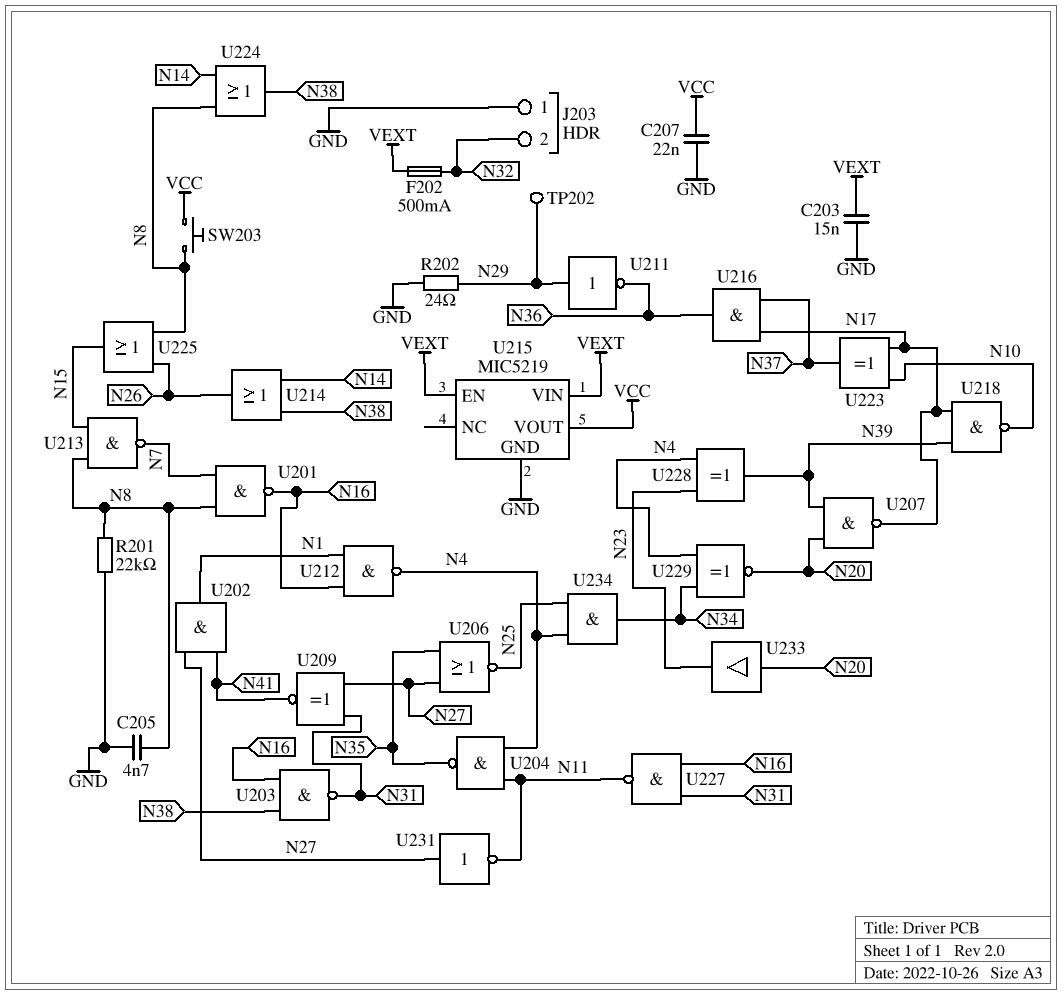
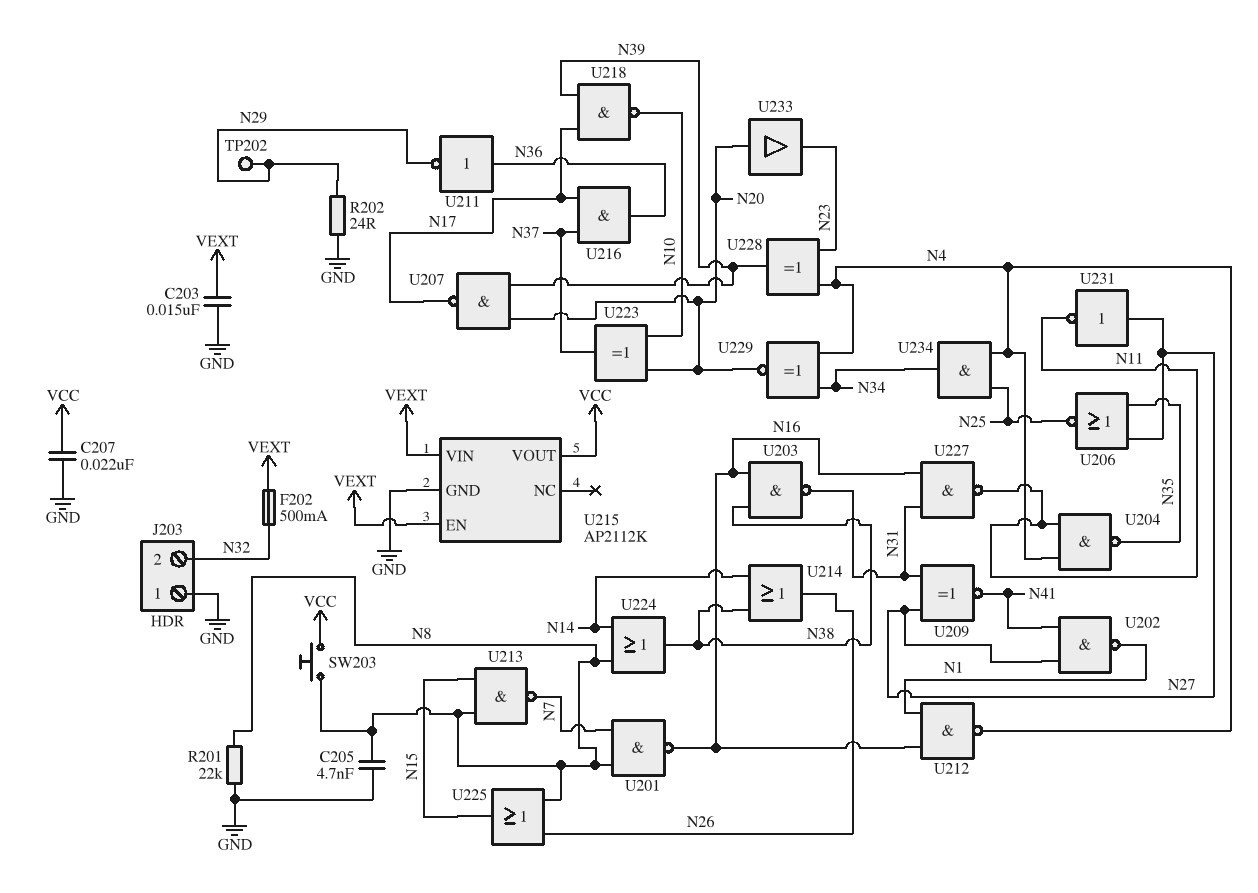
U202: AND (in N27, in N41, out N1) -> NAND (in N27, in N41, out N1)
U211: NOT (in N29, out N36) -> NOT (in N36, out N29)
U215: MIC5219 -> AP2112K
U223: XOR (in N10, in N17, out N37) -> XOR (in N10, in N20, out N37)

